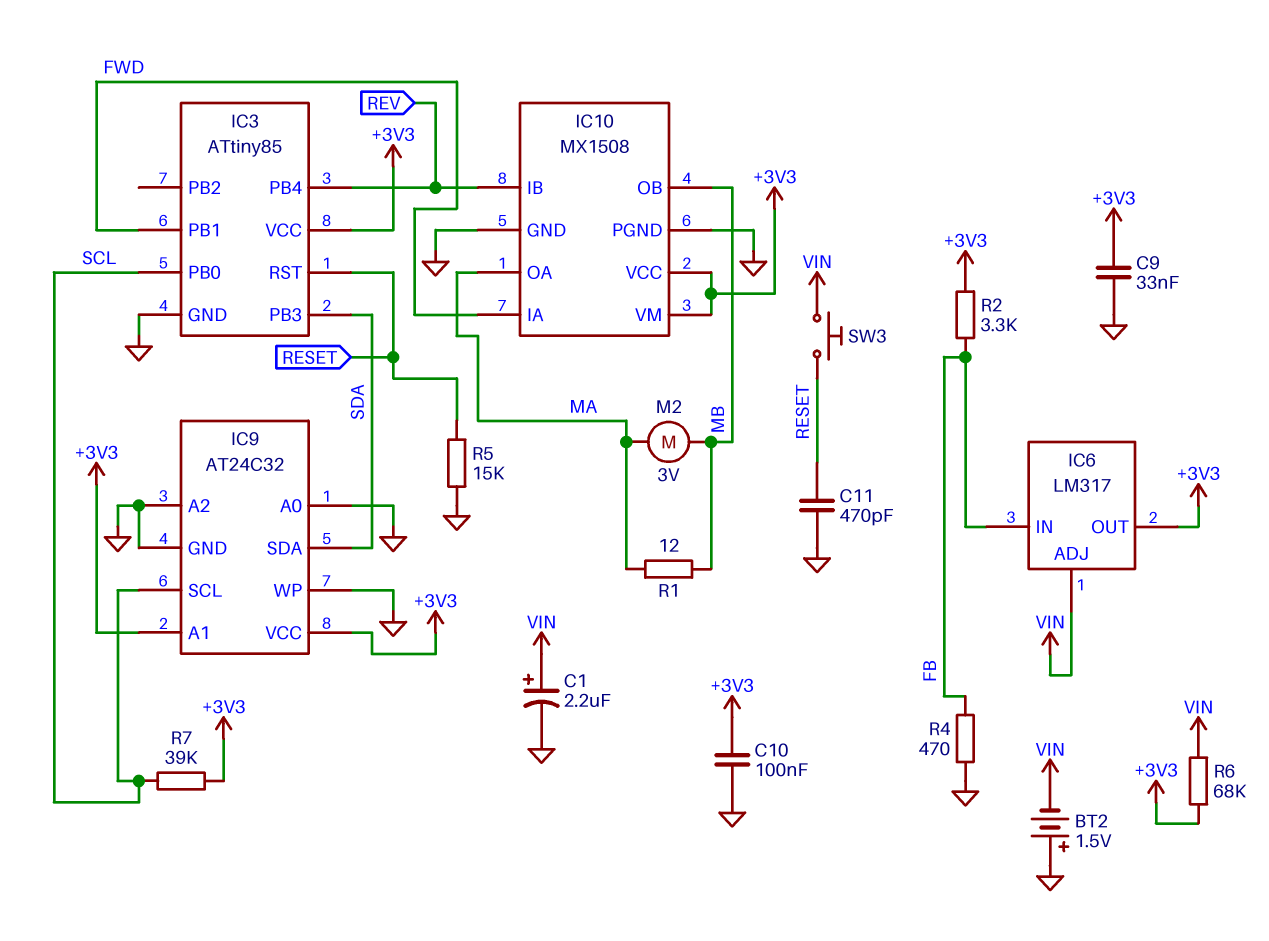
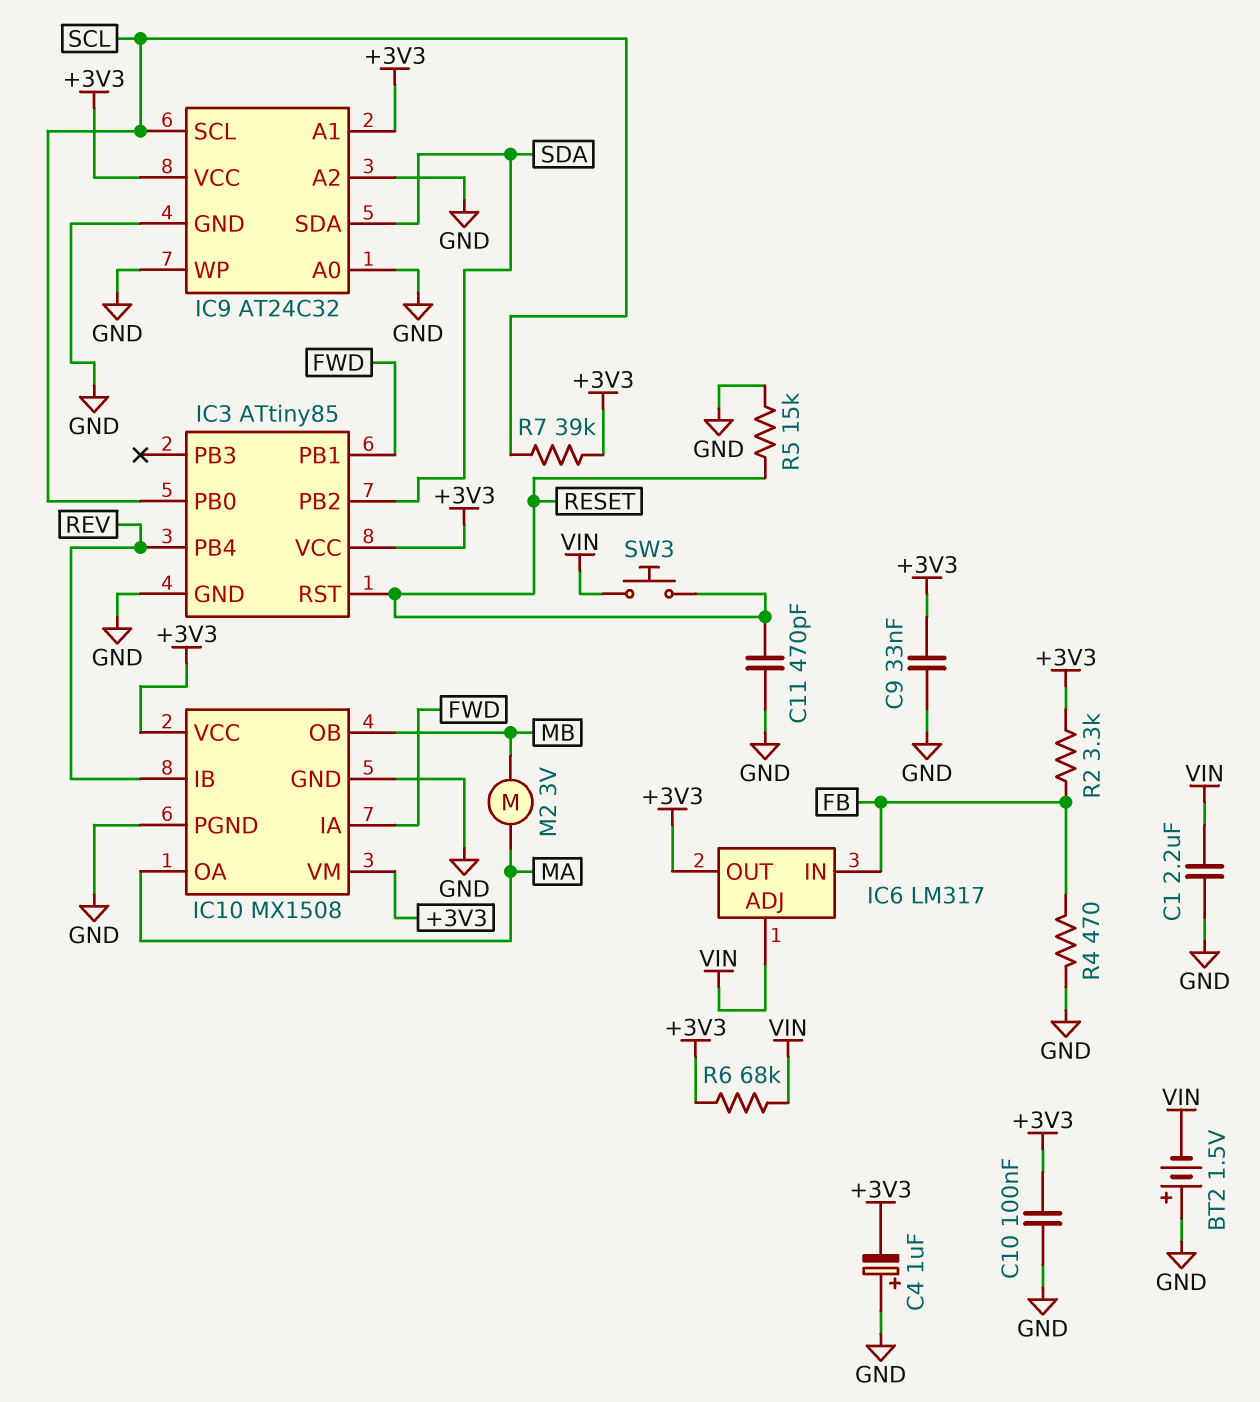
C1: 2.2uF (plus VIN, minus GND) -> 2.2uF (GND, VIN)
C4: none -> 1uF (plus GND, minus +3V3)
IC3 pin PB2: none -> SDA
IC3 pin PB3: SDA -> none
R1: 12 (MA, MB) -> none

